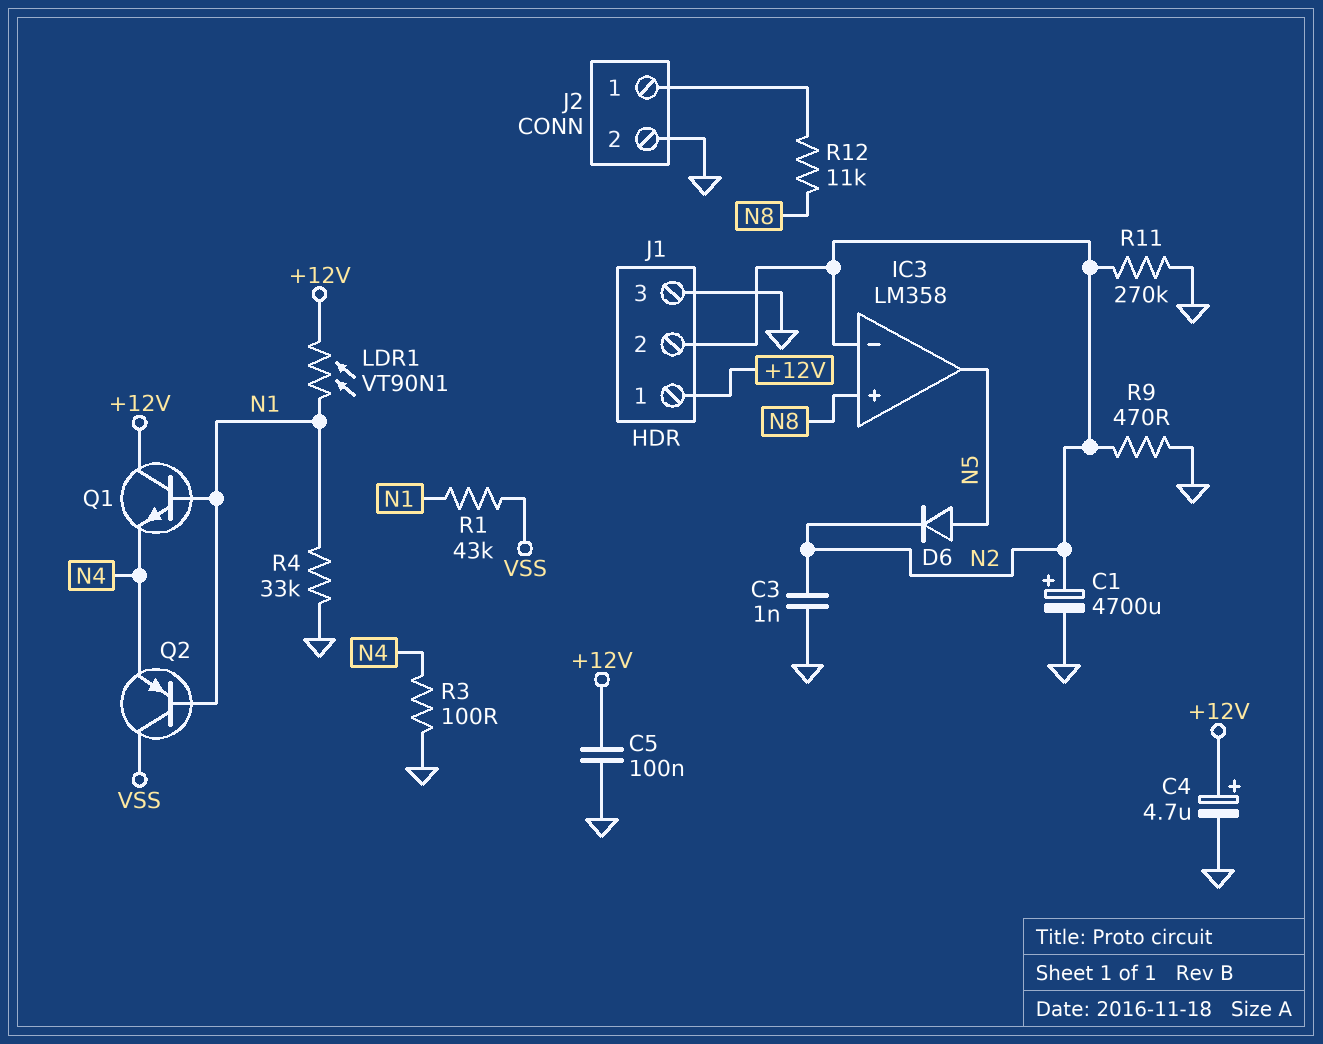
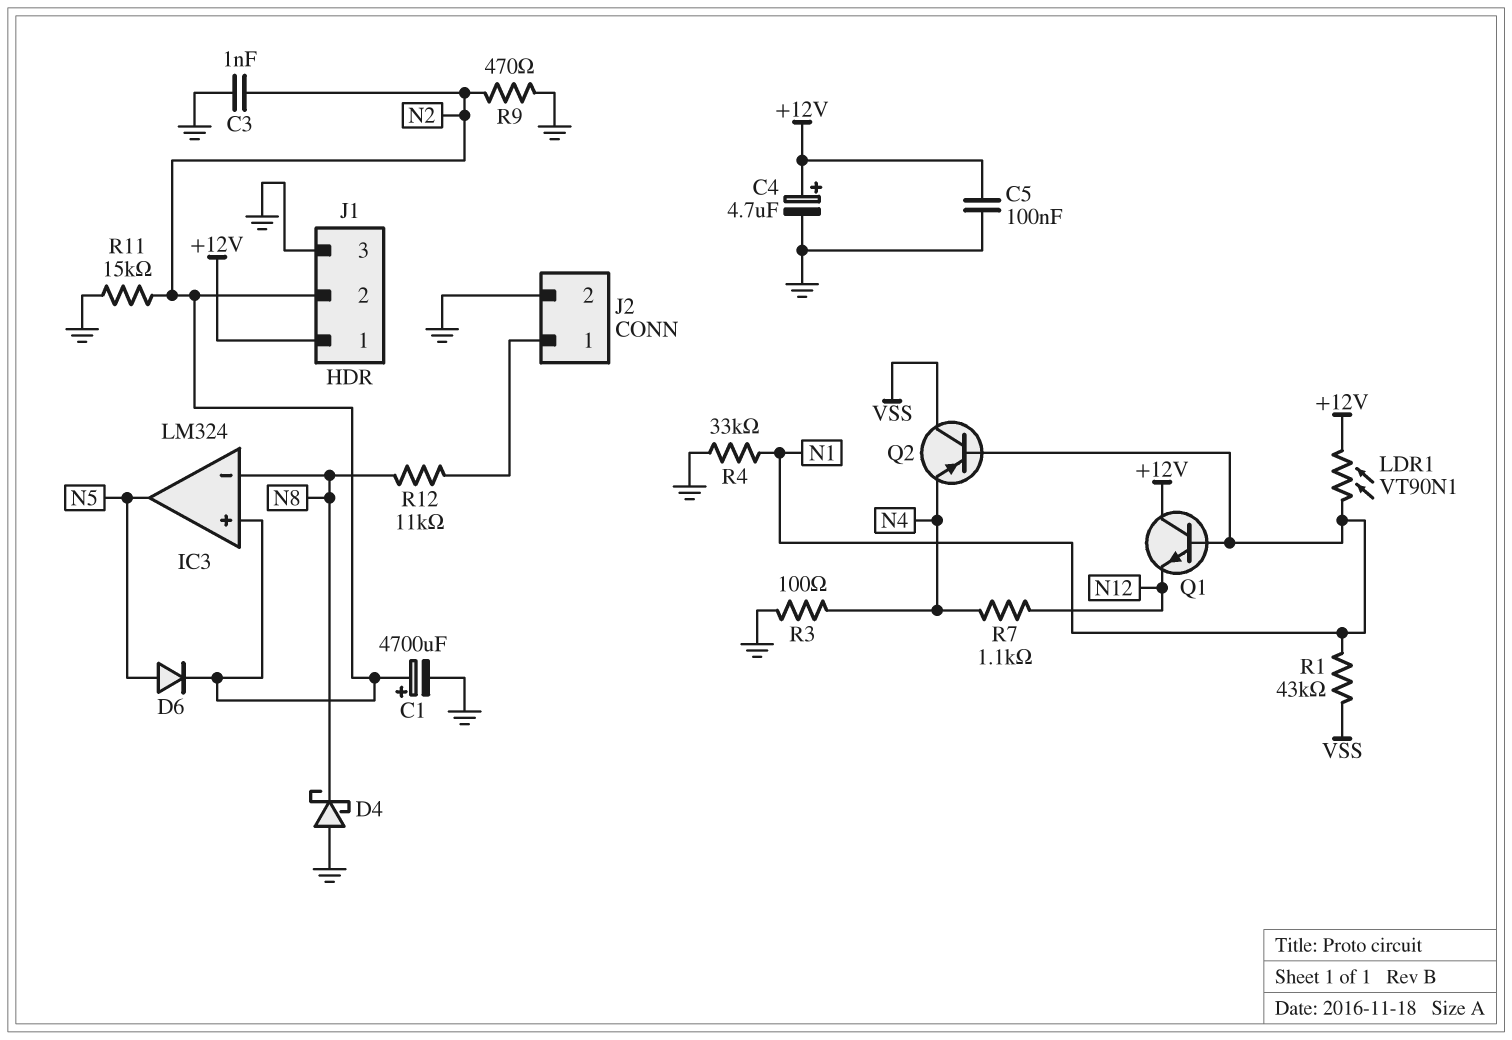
D4: none -> schottky (A GND, K N8)
IC3: LM358 -> LM324
IC3 pin in+: N8 -> N2
IC3 pin in-: N2 -> N8
Q1: NPN (B N1, C +12V, E N4) -> NPN (B N1, C +12V, E N12)
R7: none -> 1.1k (N4, N12)
R11: 270k (GND, N2) -> 15k (GND, N2)

